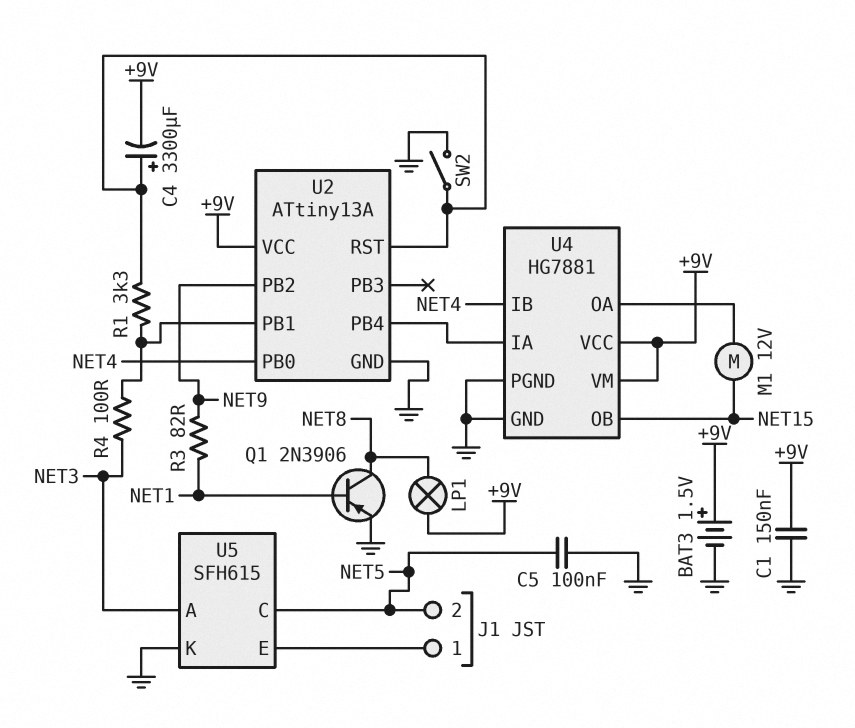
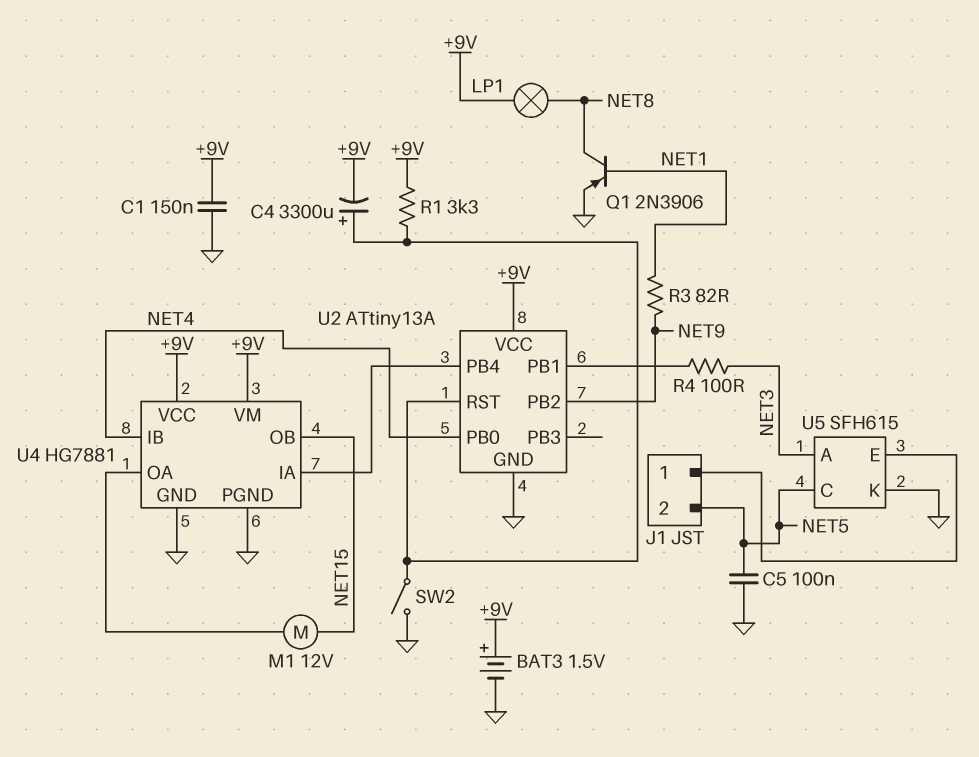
R1: 3.3k (U2/PB1, U2/RST) -> 3.3k (+9V, U2/RST)

